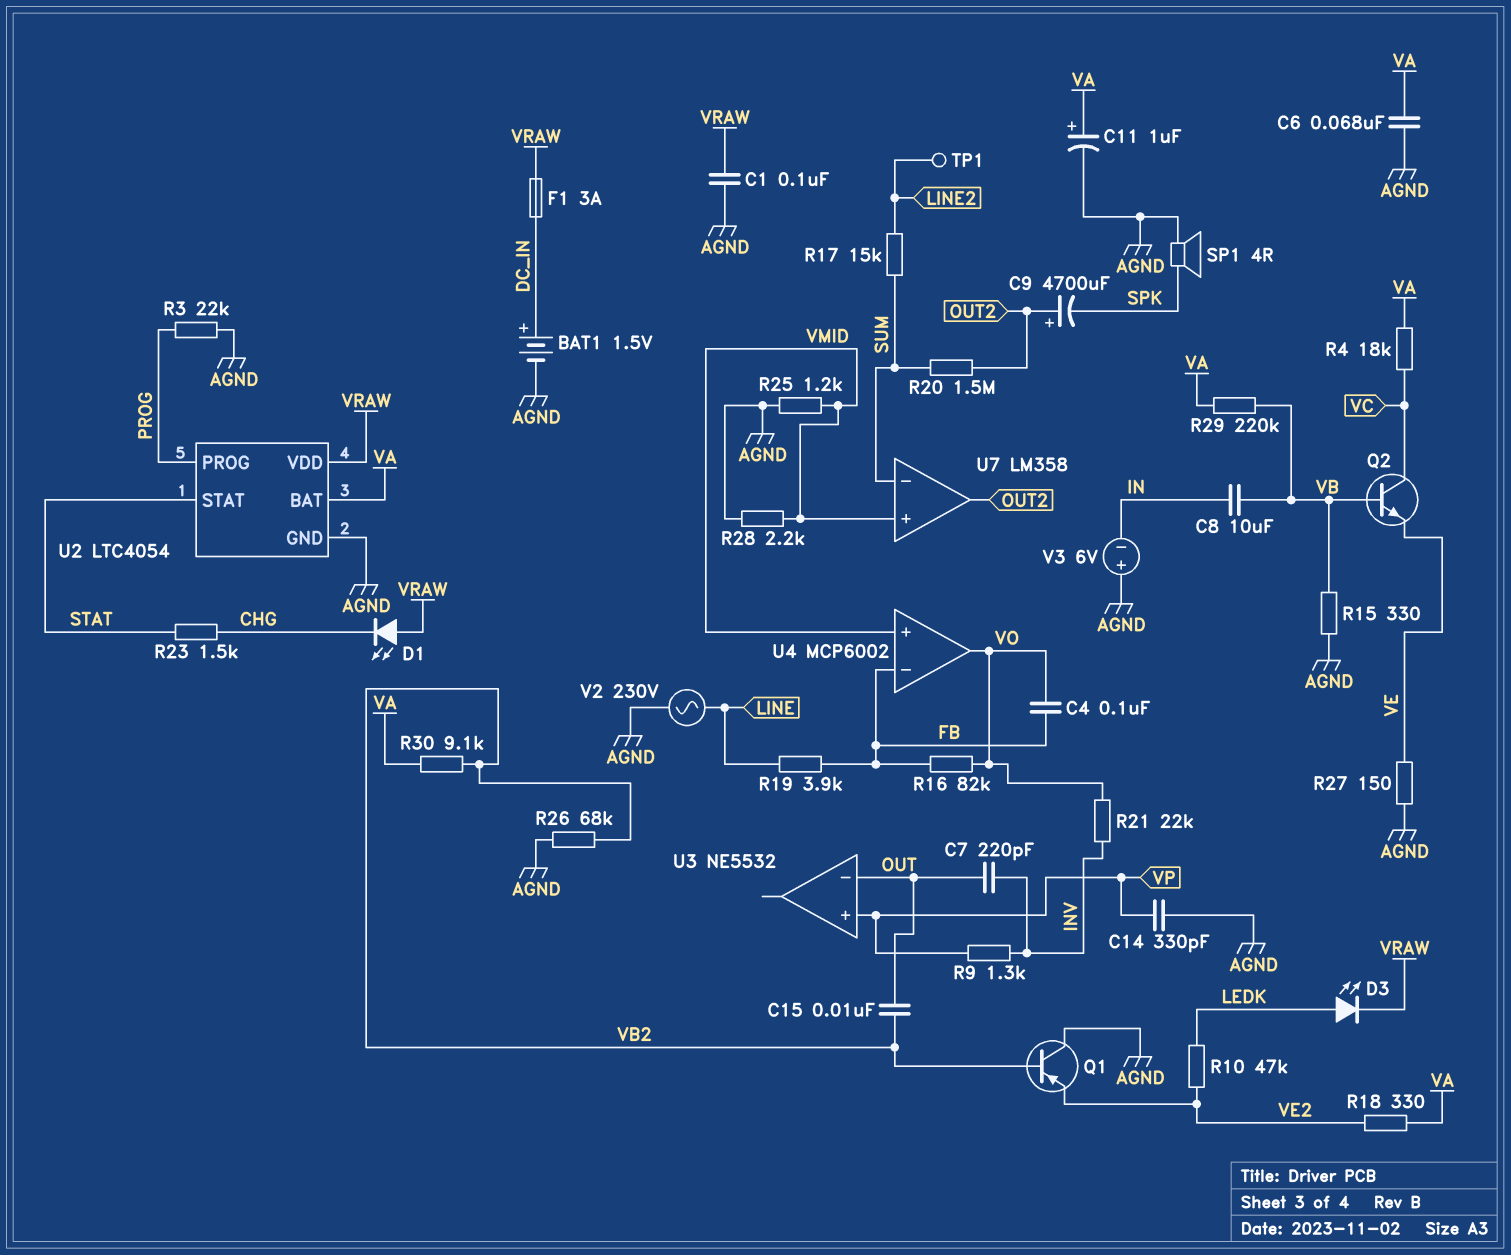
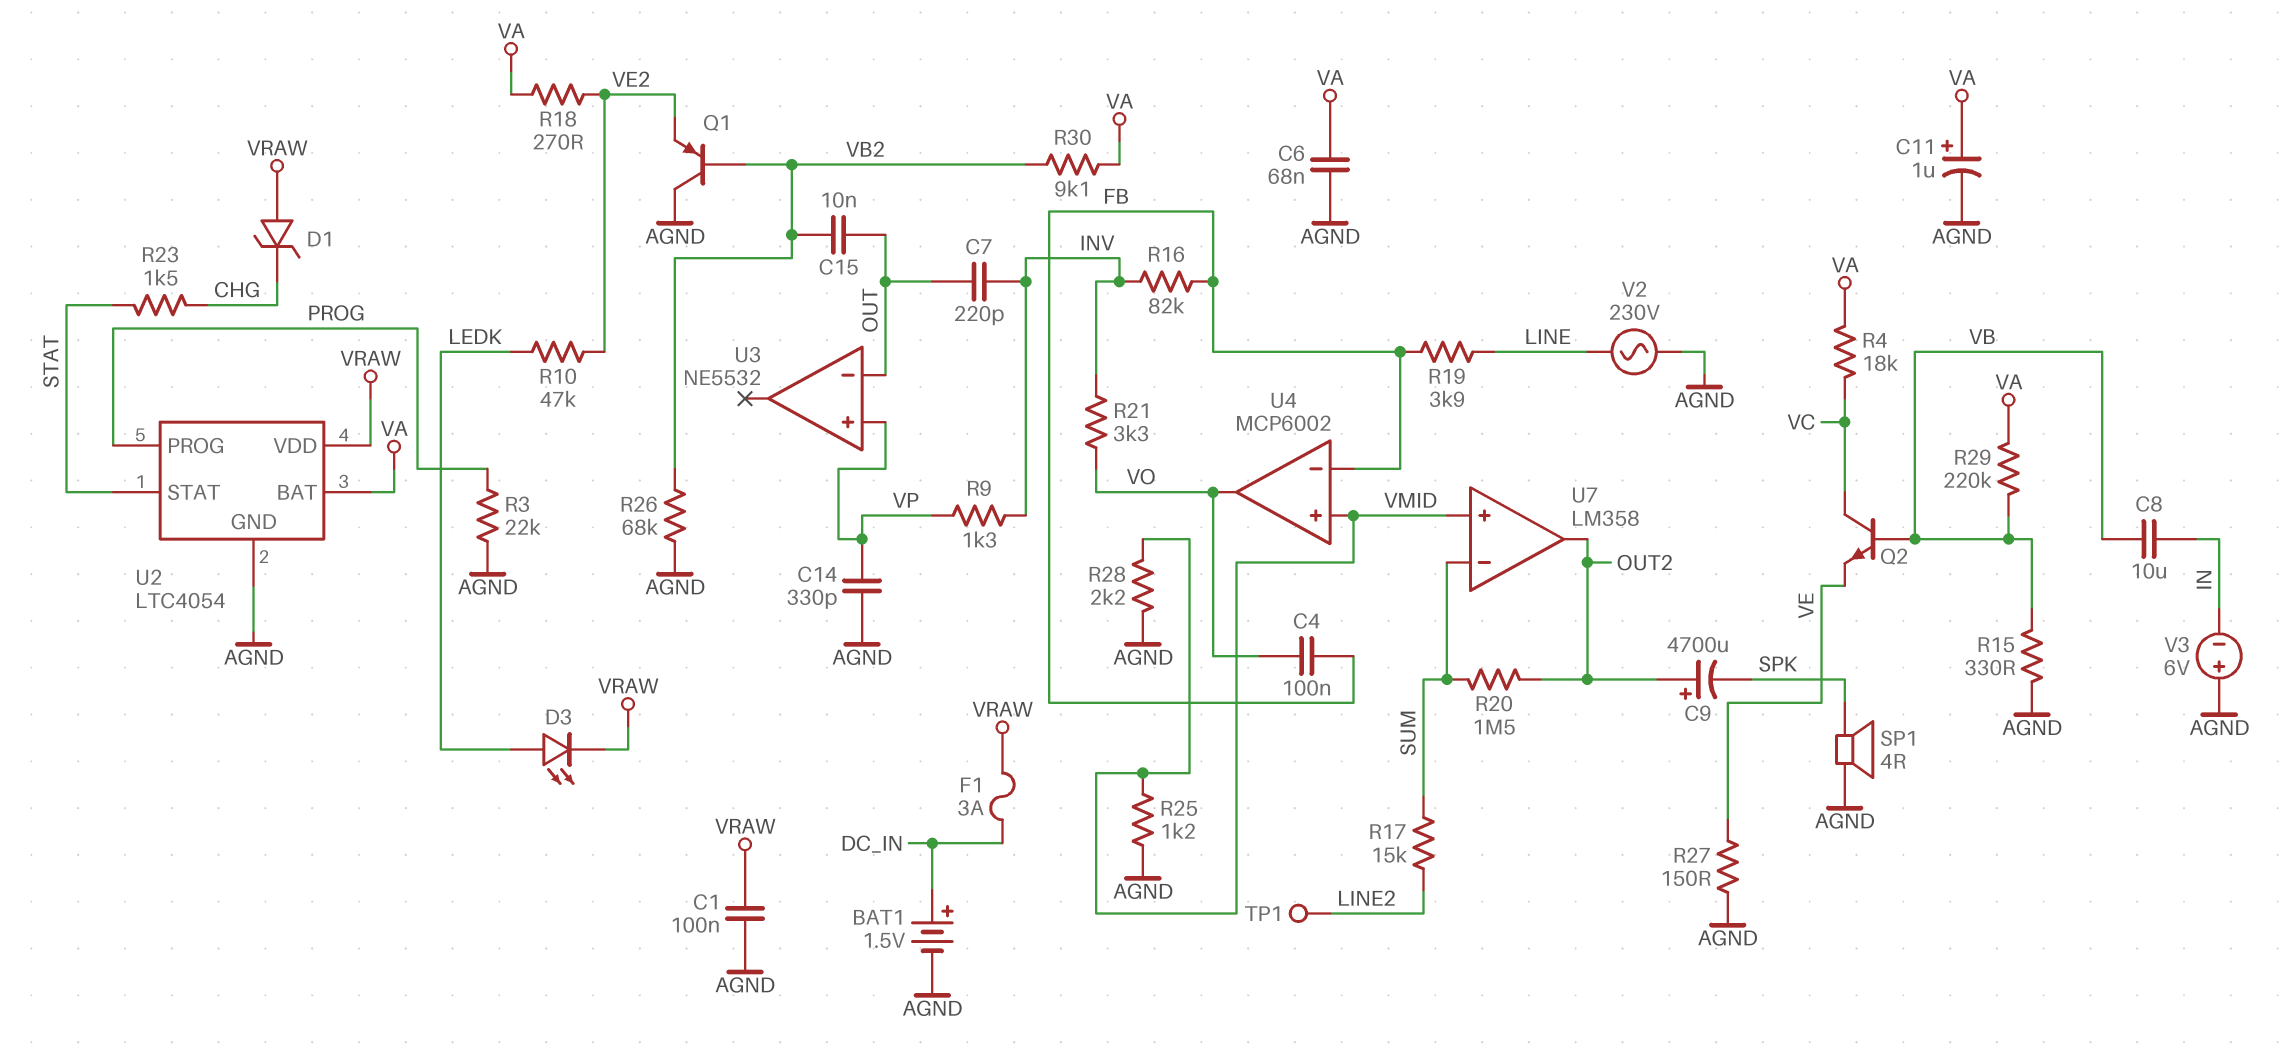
D1: LED (A VRAW, K CHG) -> zener (A VRAW, K CHG)
R16: 82k (FB, VO) -> 82k (FB, INV)
R18: 330 (VA, VE2) -> 270 (VA, VE2)
R21: 22k (INV, VO) -> 3.3k (INV, VO)

